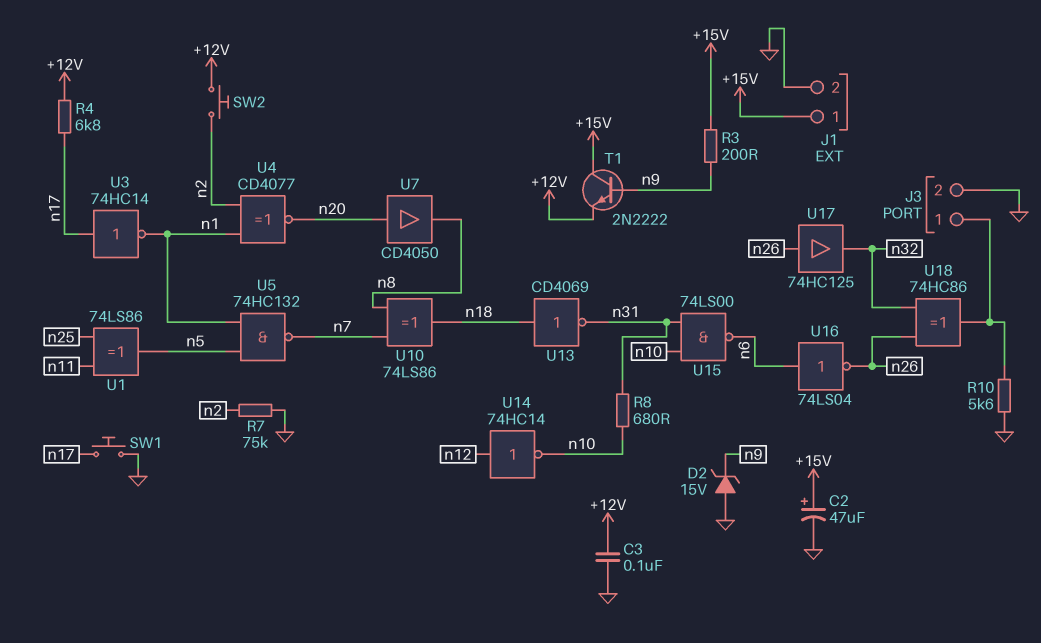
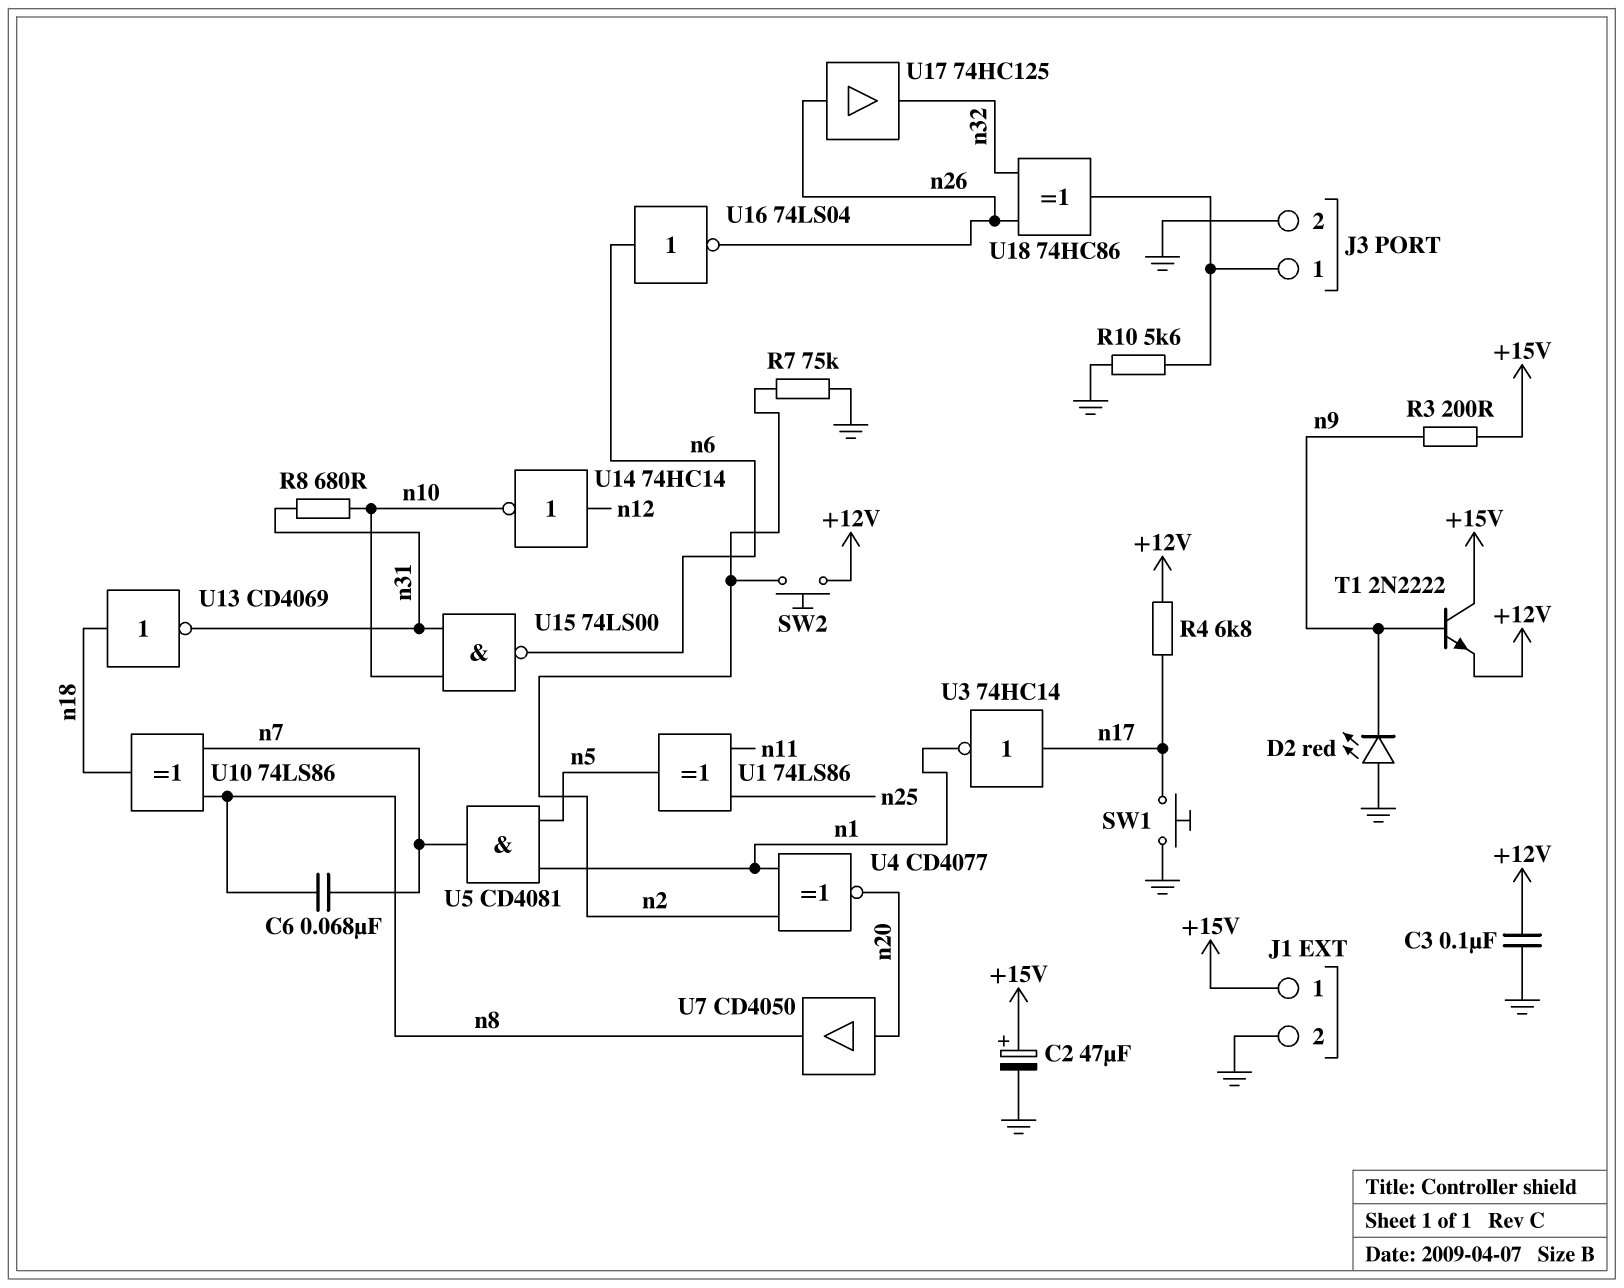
C6: none -> 68nF (n7, n8)
D2: zener 15V (A GND, K n9) -> LED red (A GND, K n9)
U5: NAND 74HC132 (in n1, in n5, out n7) -> AND CD4081 (in n1, in n5, out n7)

